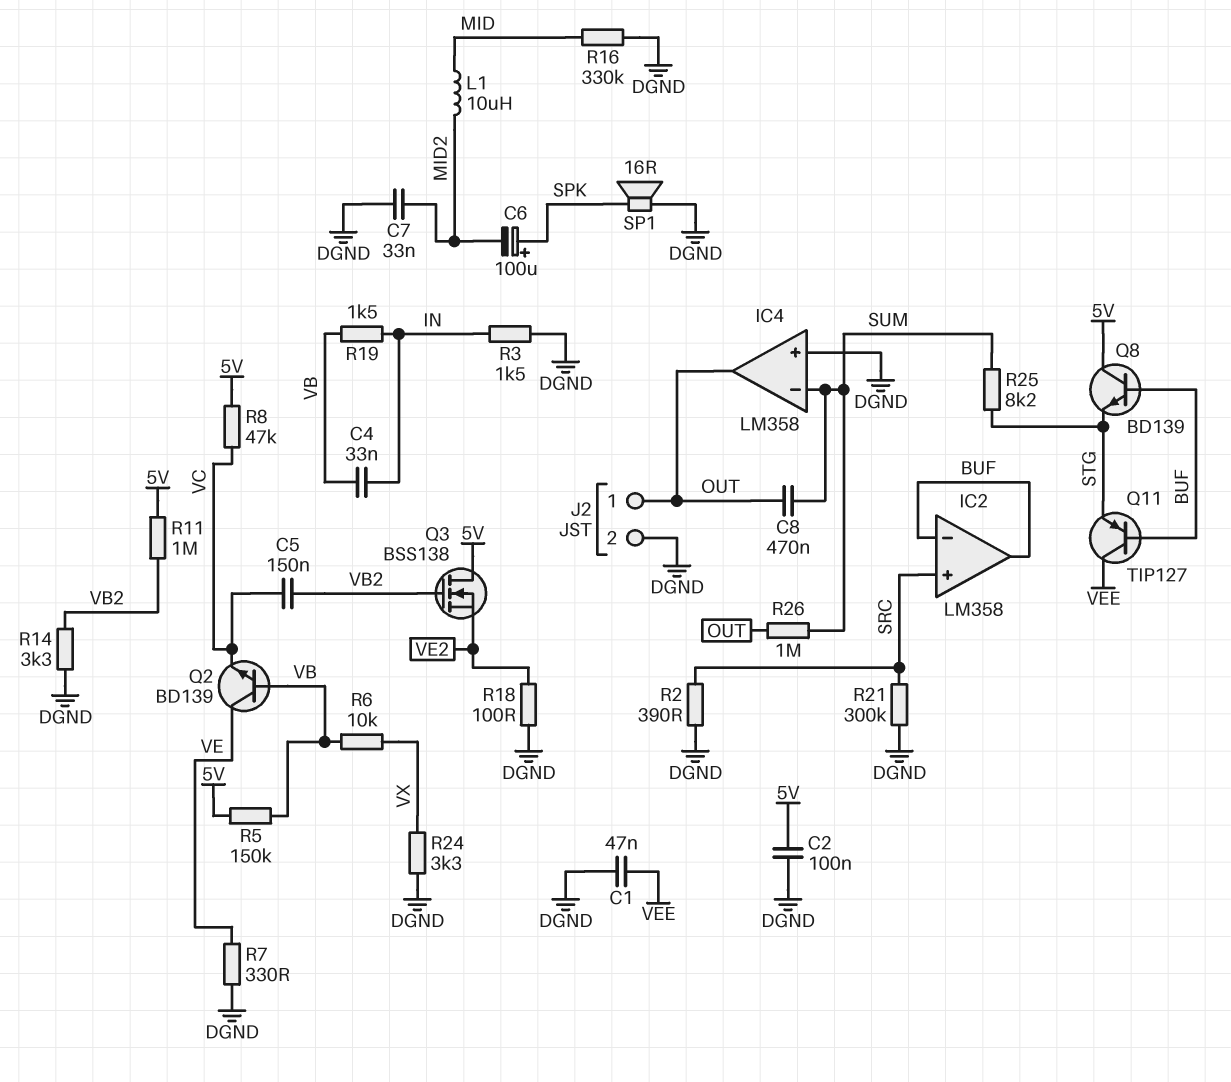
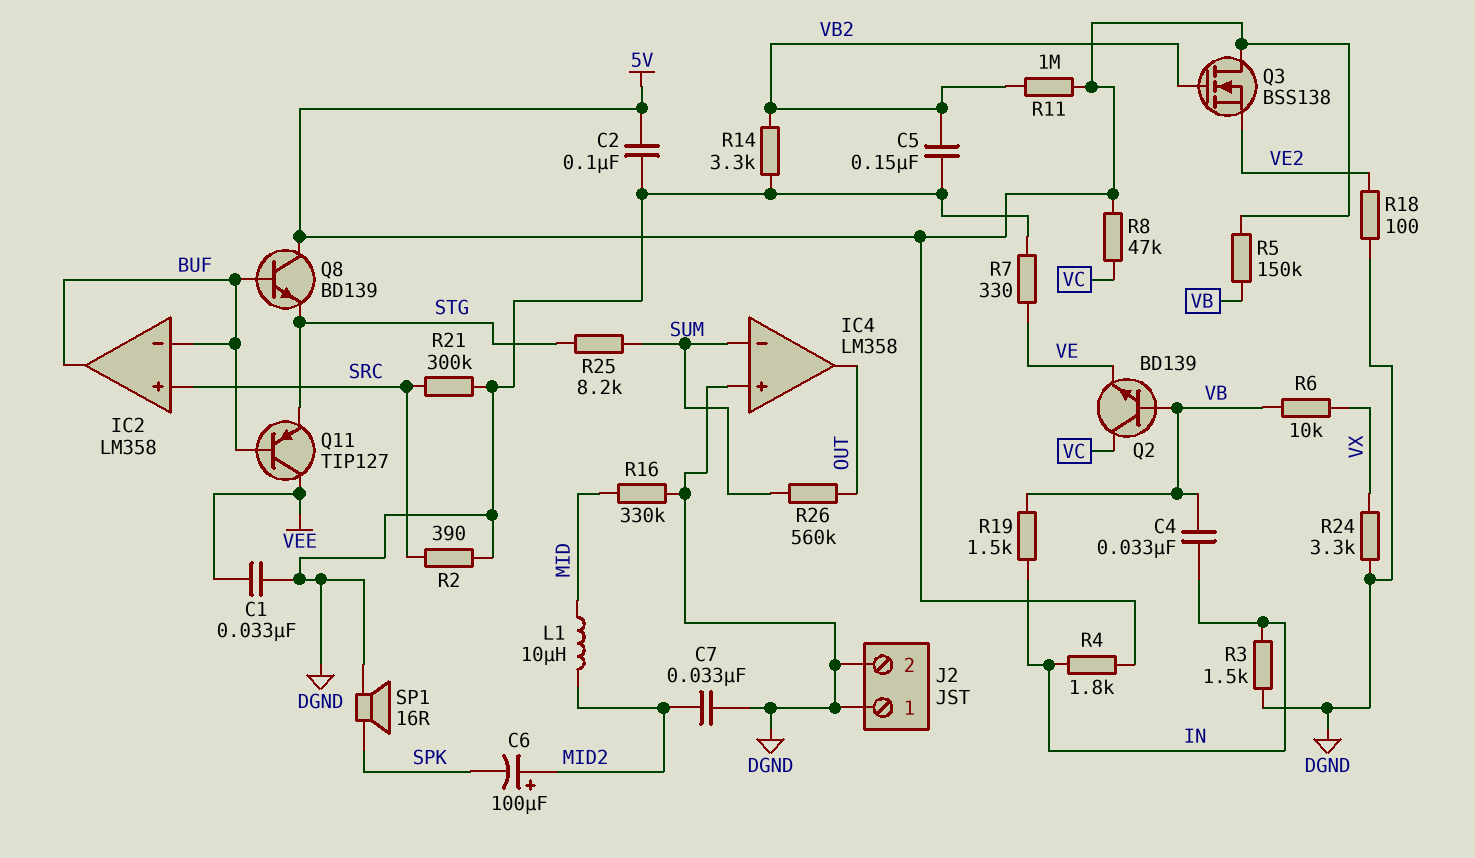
C1: 47nF (DGND, VEE) -> 33nF (DGND, VEE)
C5: 150nF (VB2, VC) -> 150nF (DGND, VB2)
C6: 100uF (plus SPK, minus MID2) -> 100uF (plus MID2, minus SPK)
C8: 470nF (OUT, SUM) -> none
J2 pin 1: OUT -> DGND
Q2: NPN BD139 (B VB, C VE, E VC) -> NPN BD139 (B VB, C VC, E VE)
R4: none -> 1.8k (5V, IN)
R26: 1M (OUT, SUM) -> 560k (OUT, SUM)

